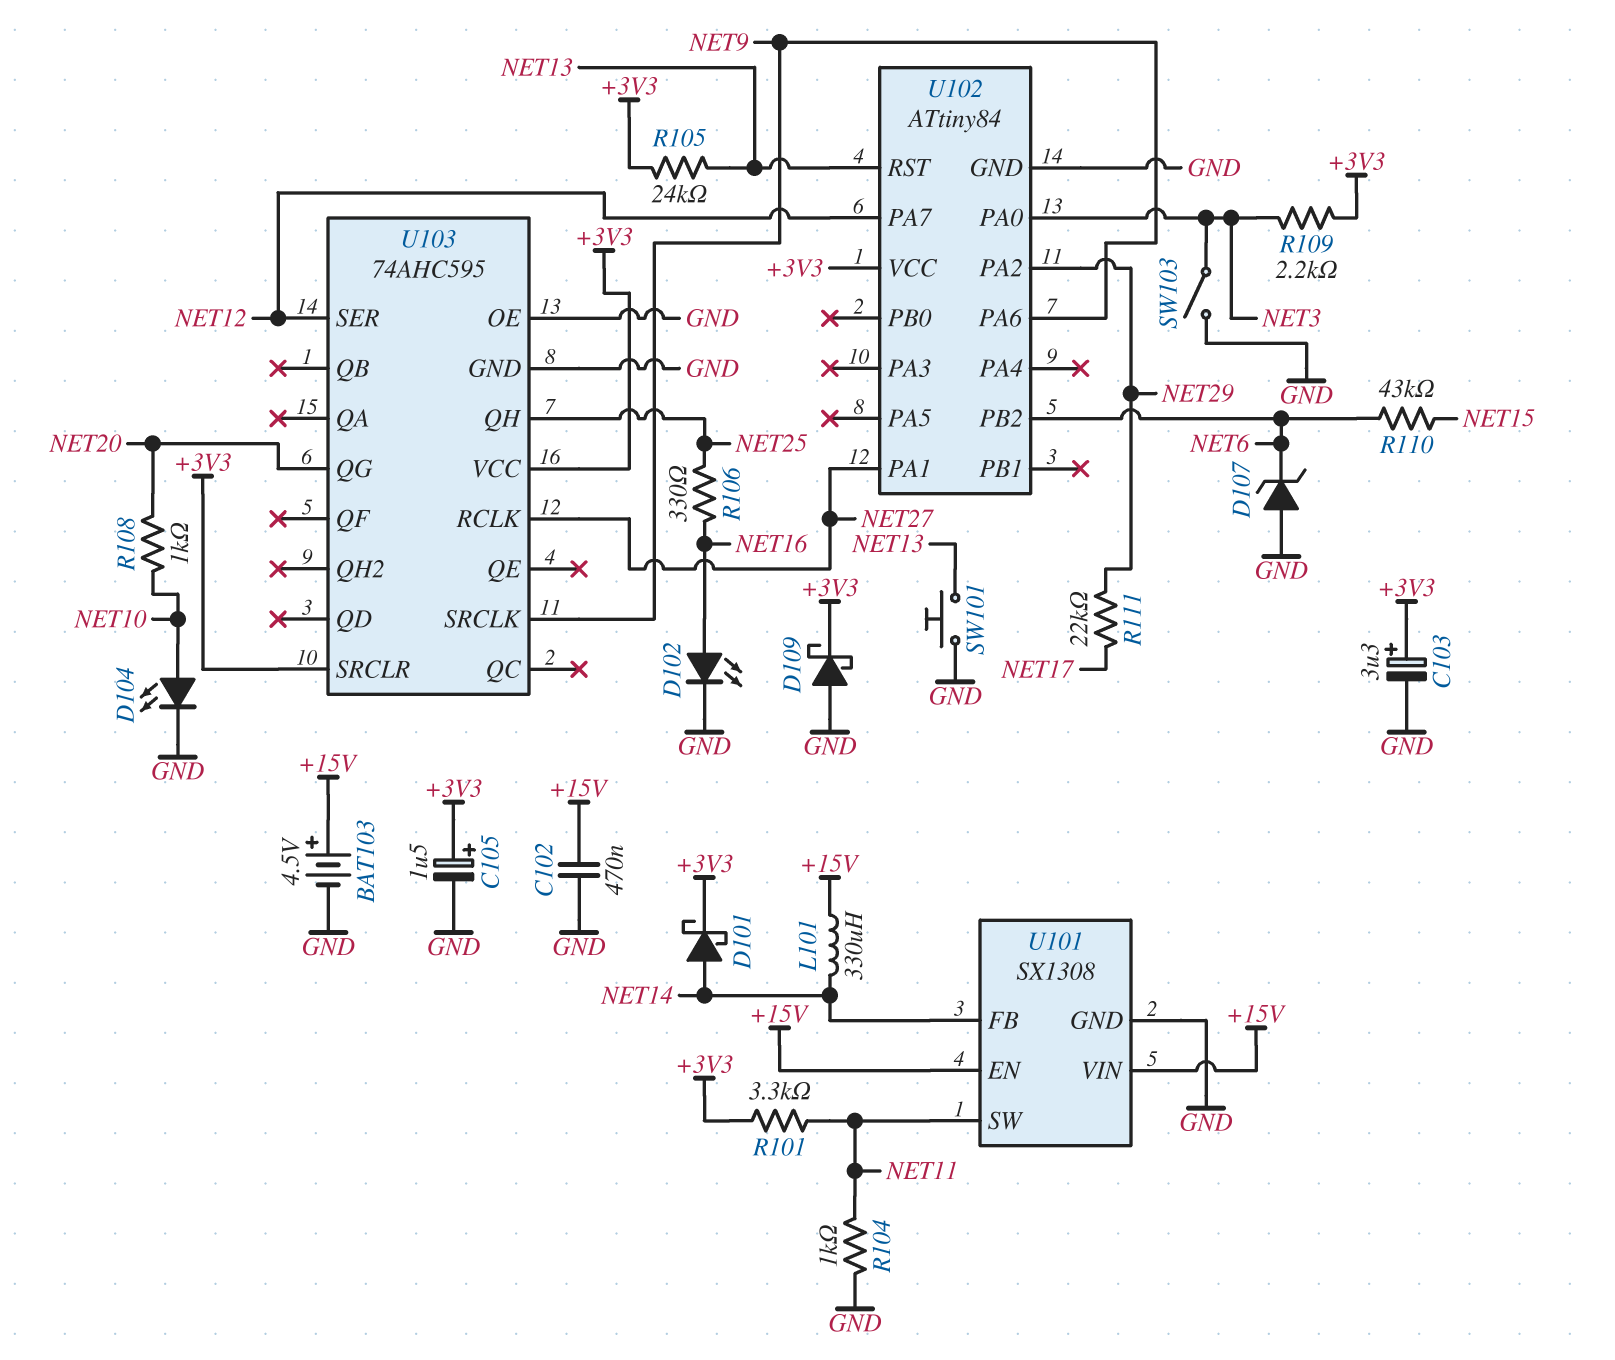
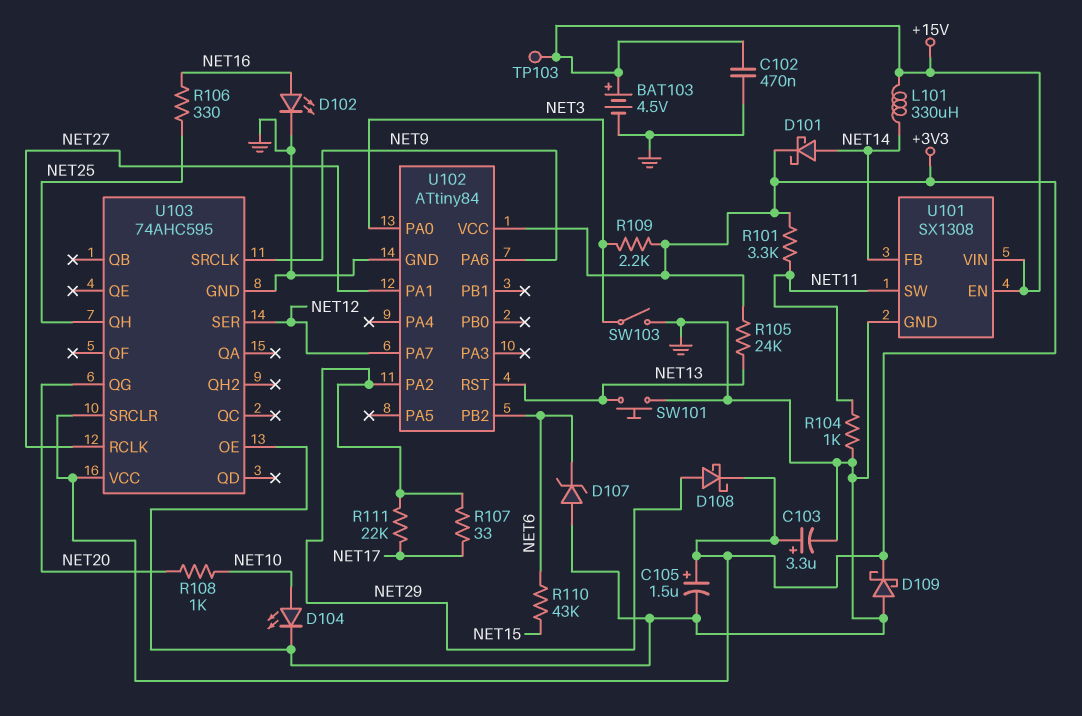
D108: none -> schottky (A NET29, K +3V3)
R107: none -> 33 (NET17, NET29)
TP103: none -> test point (+15V)

